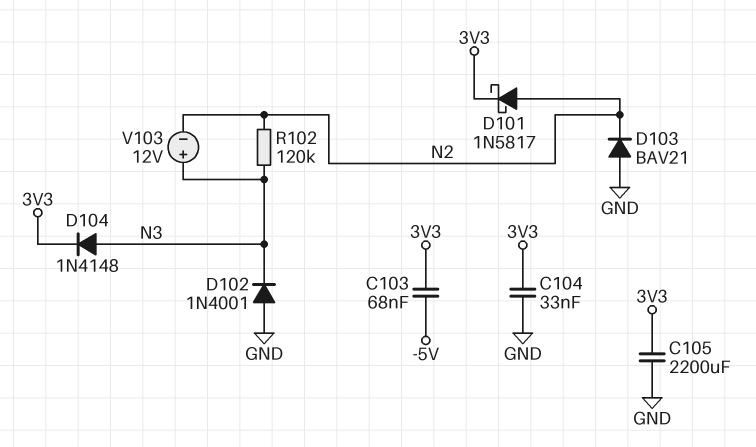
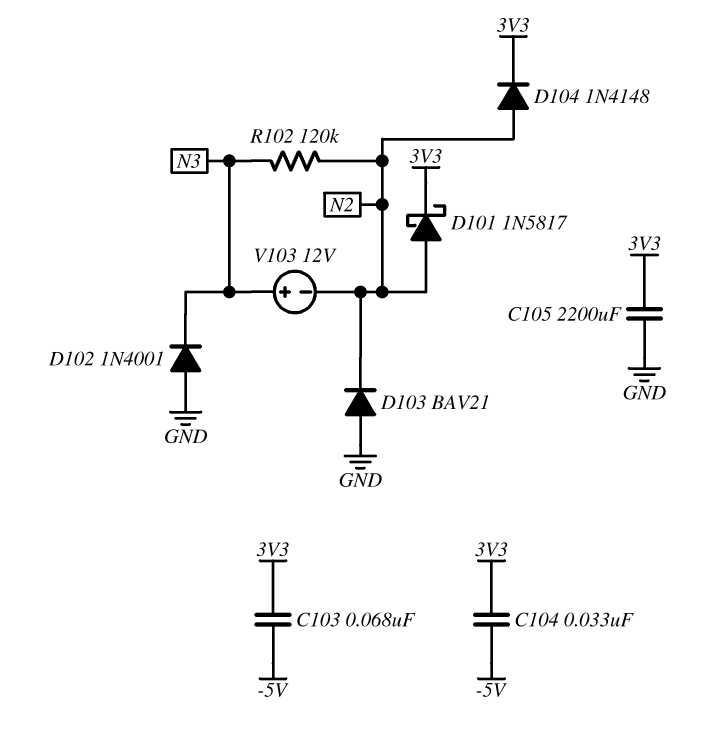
C104: 33nF (3V3, GND) -> 33nF (-5V, 3V3)
D104: diode 1N4148 (A N3, K 3V3) -> diode 1N4148 (A N2, K 3V3)

